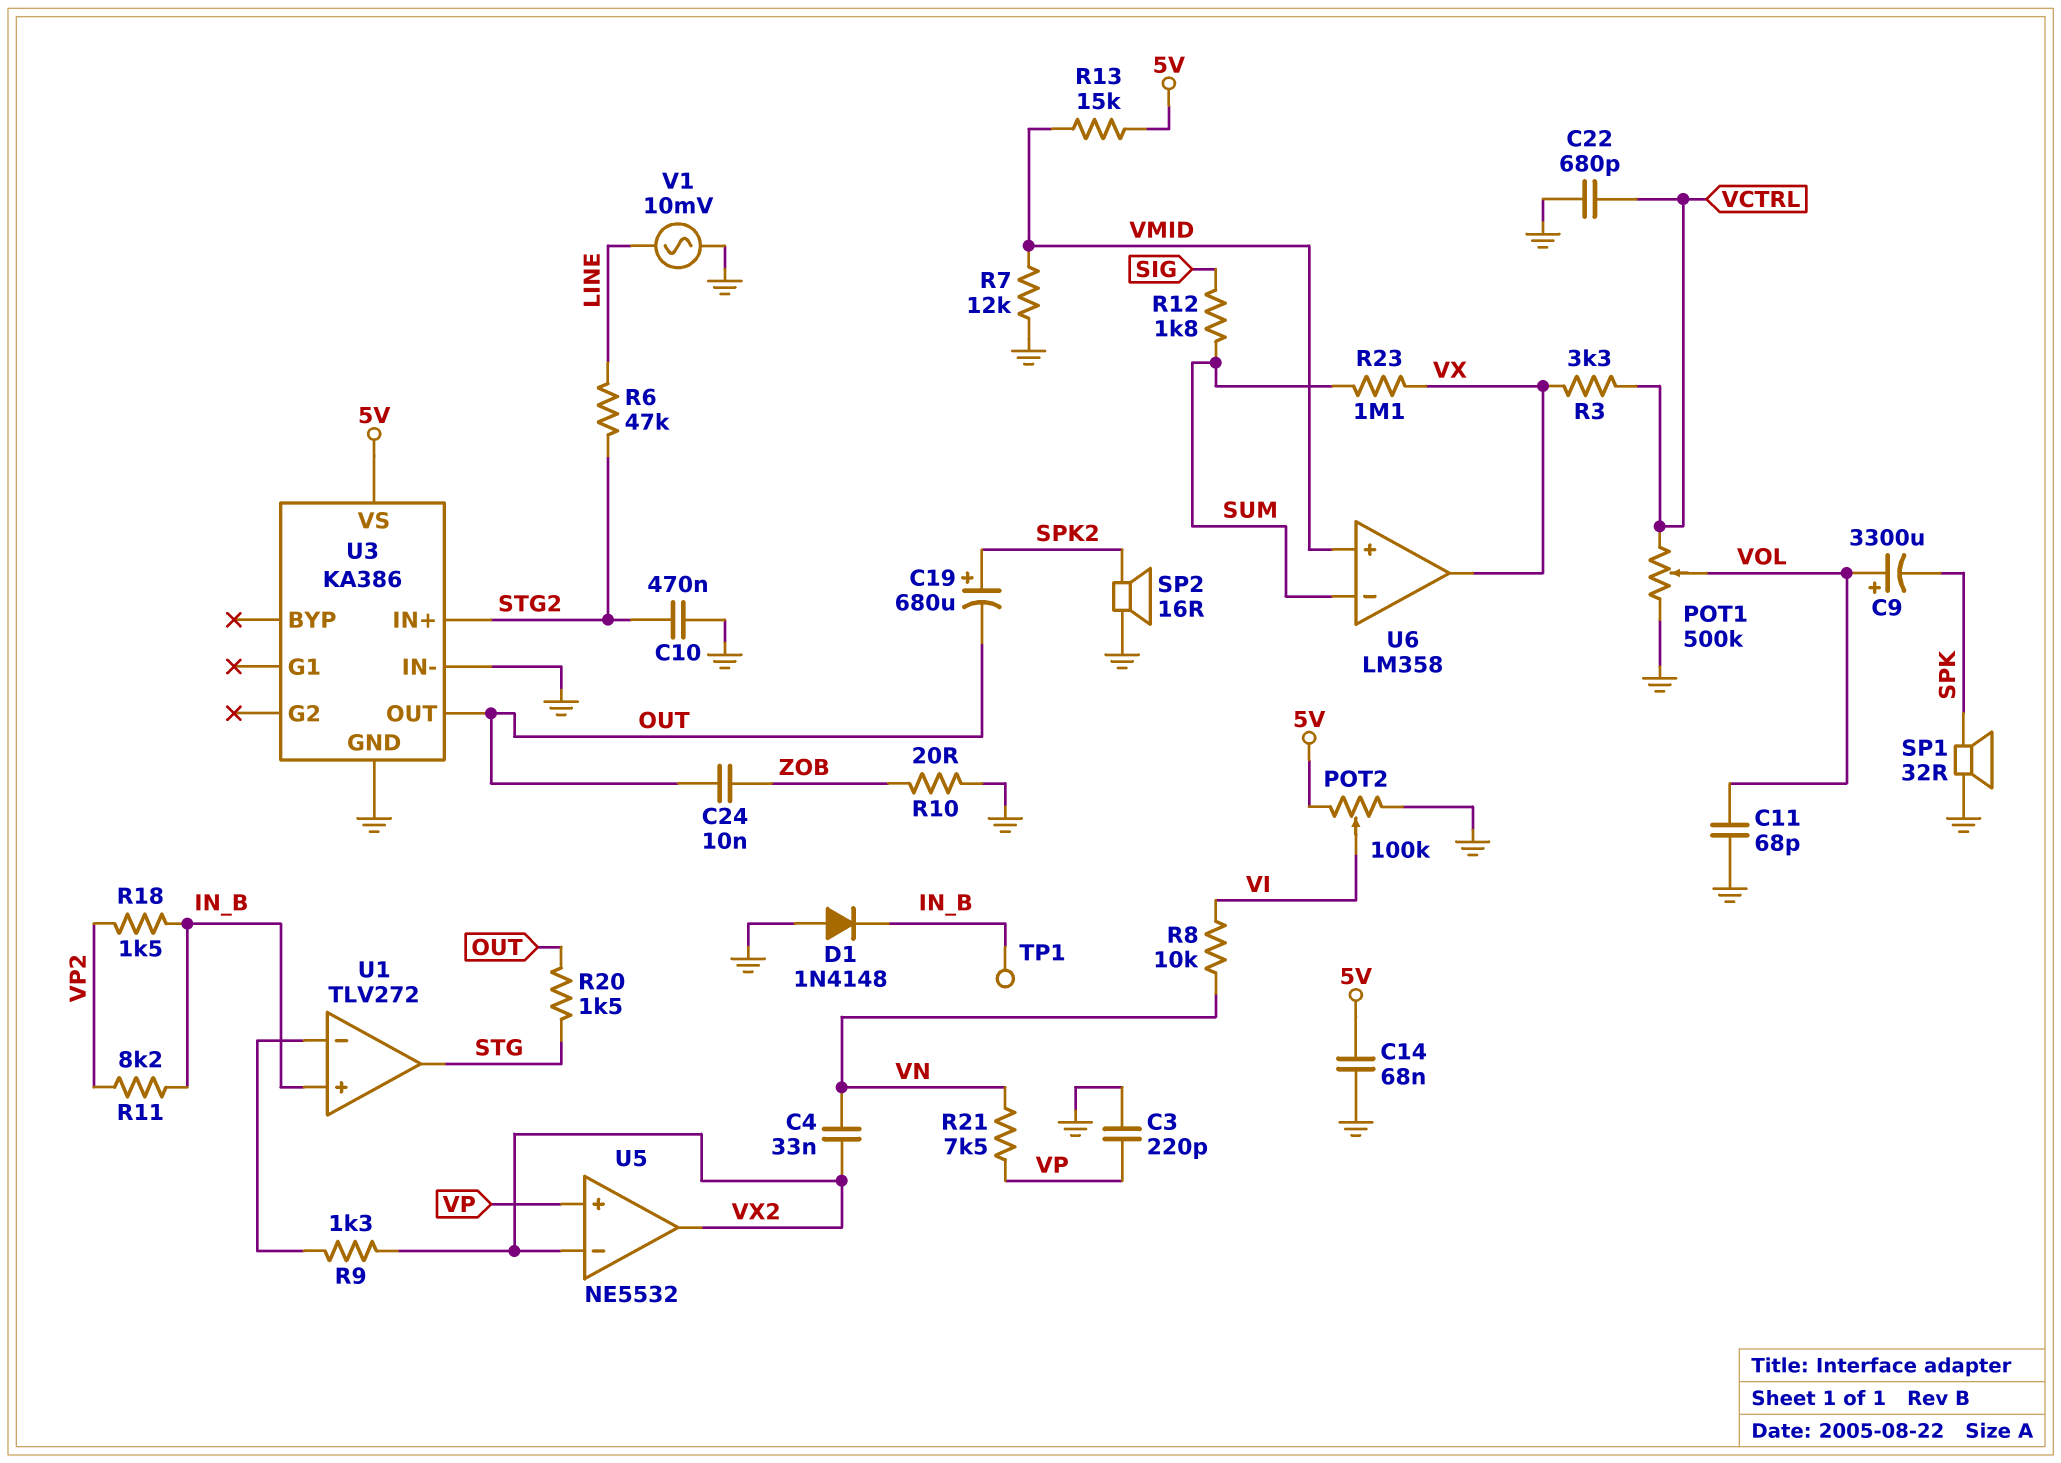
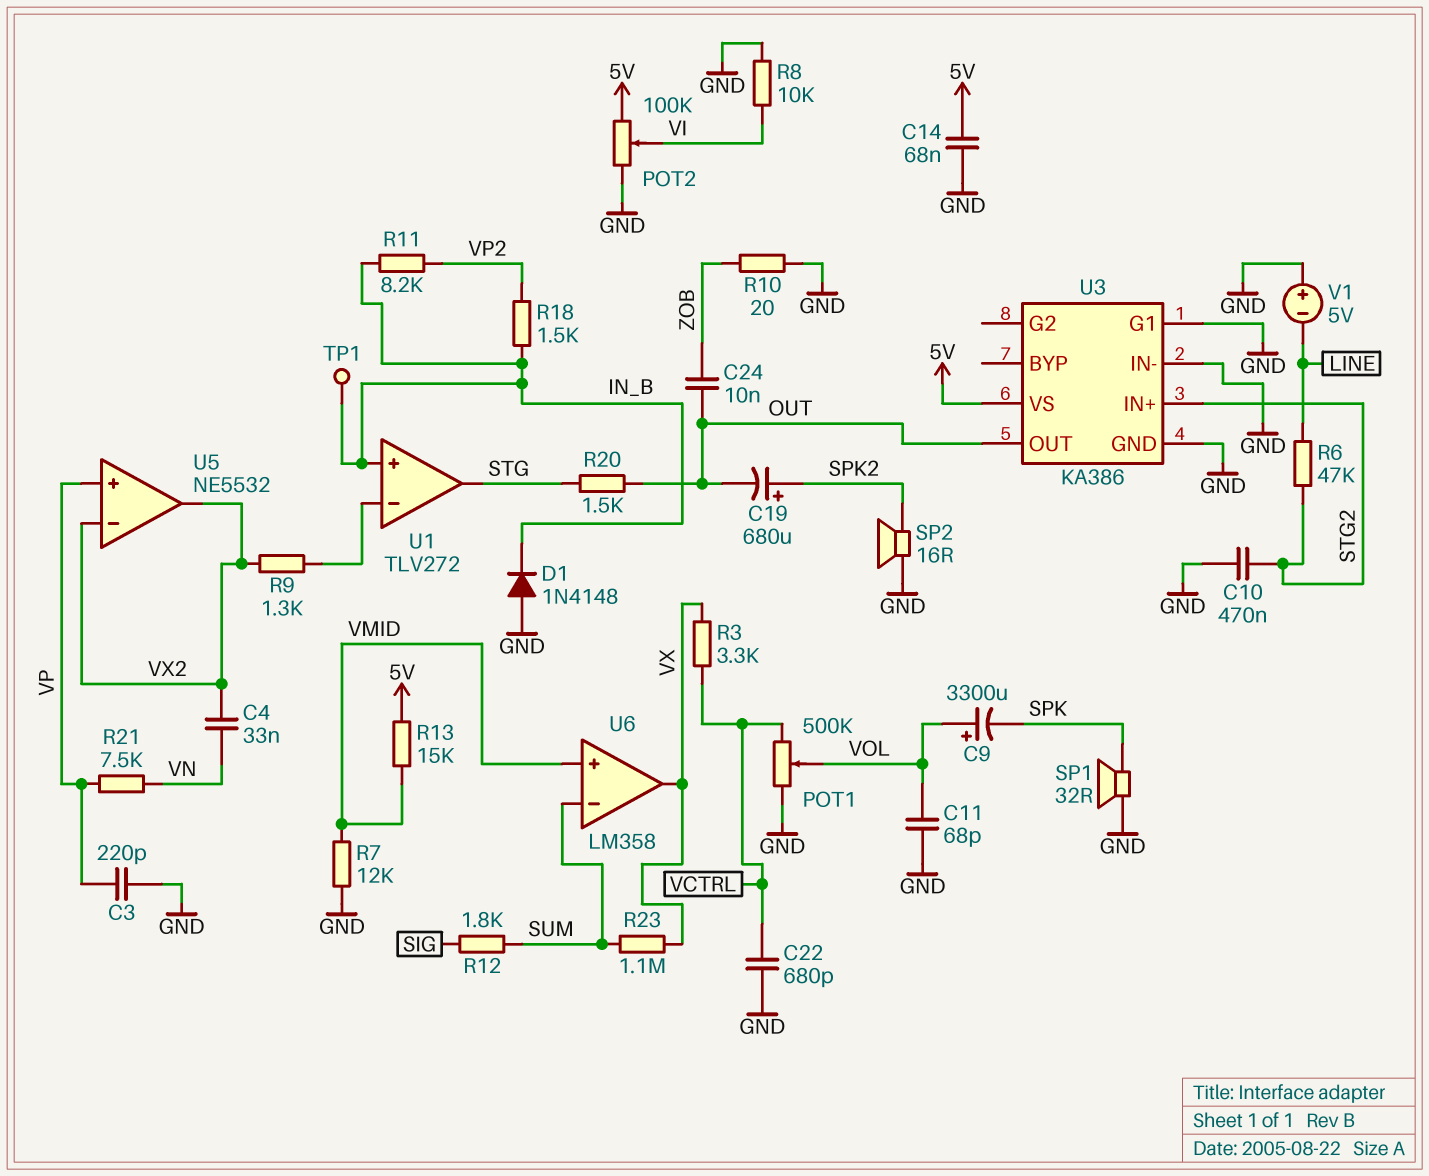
R8: 10k (VI, VN) -> 10k (GND, VI)
U3 pin G1: none -> GND
V1: AC 10mV (GND, LINE) -> 5V (plus GND, minus LINE)

